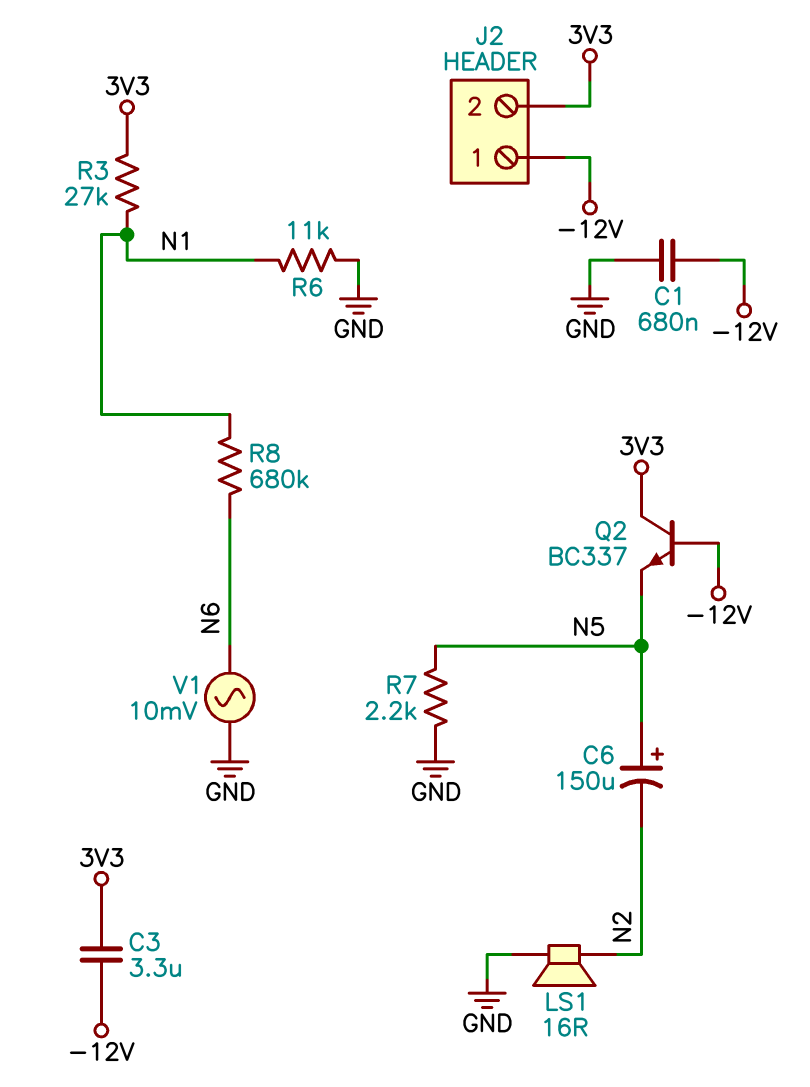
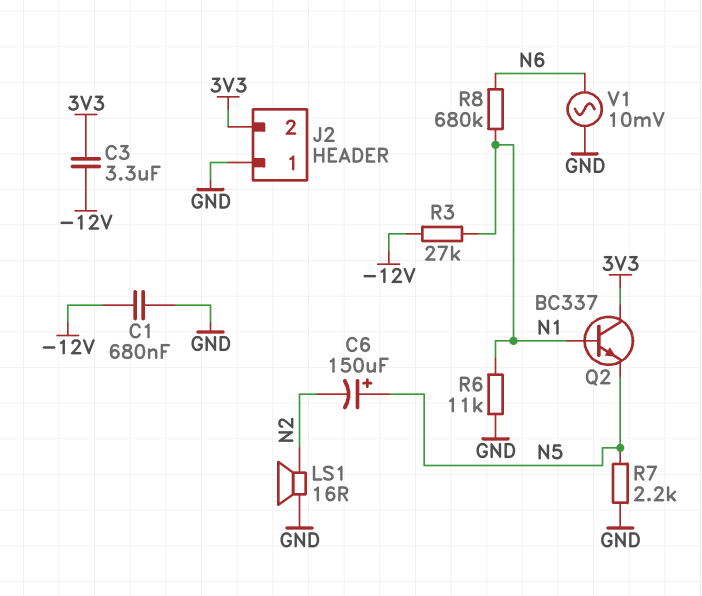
J2 pin 1: -12V -> GND
Q2: NPN BC337 (B -12V, C 3V3, E N5) -> NPN BC337 (B N1, C 3V3, E N5)
R3: 27k (3V3, N1) -> 27k (-12V, N1)

